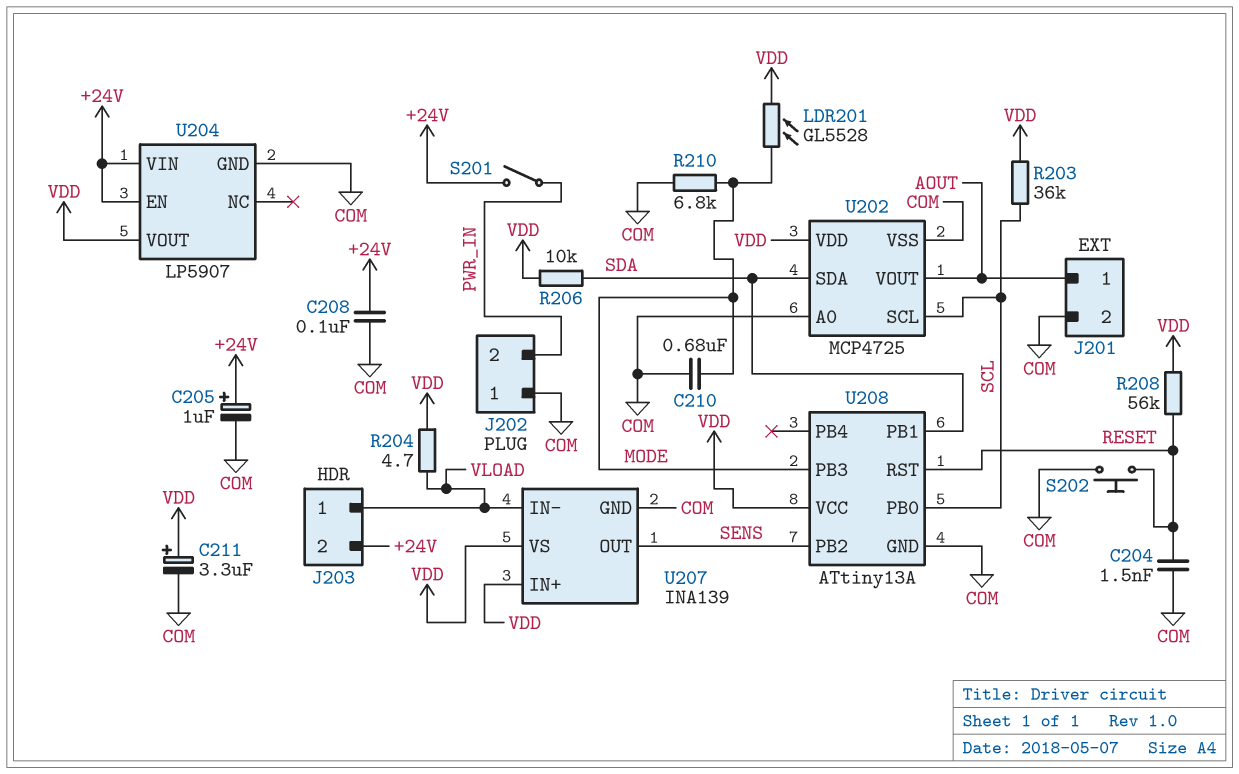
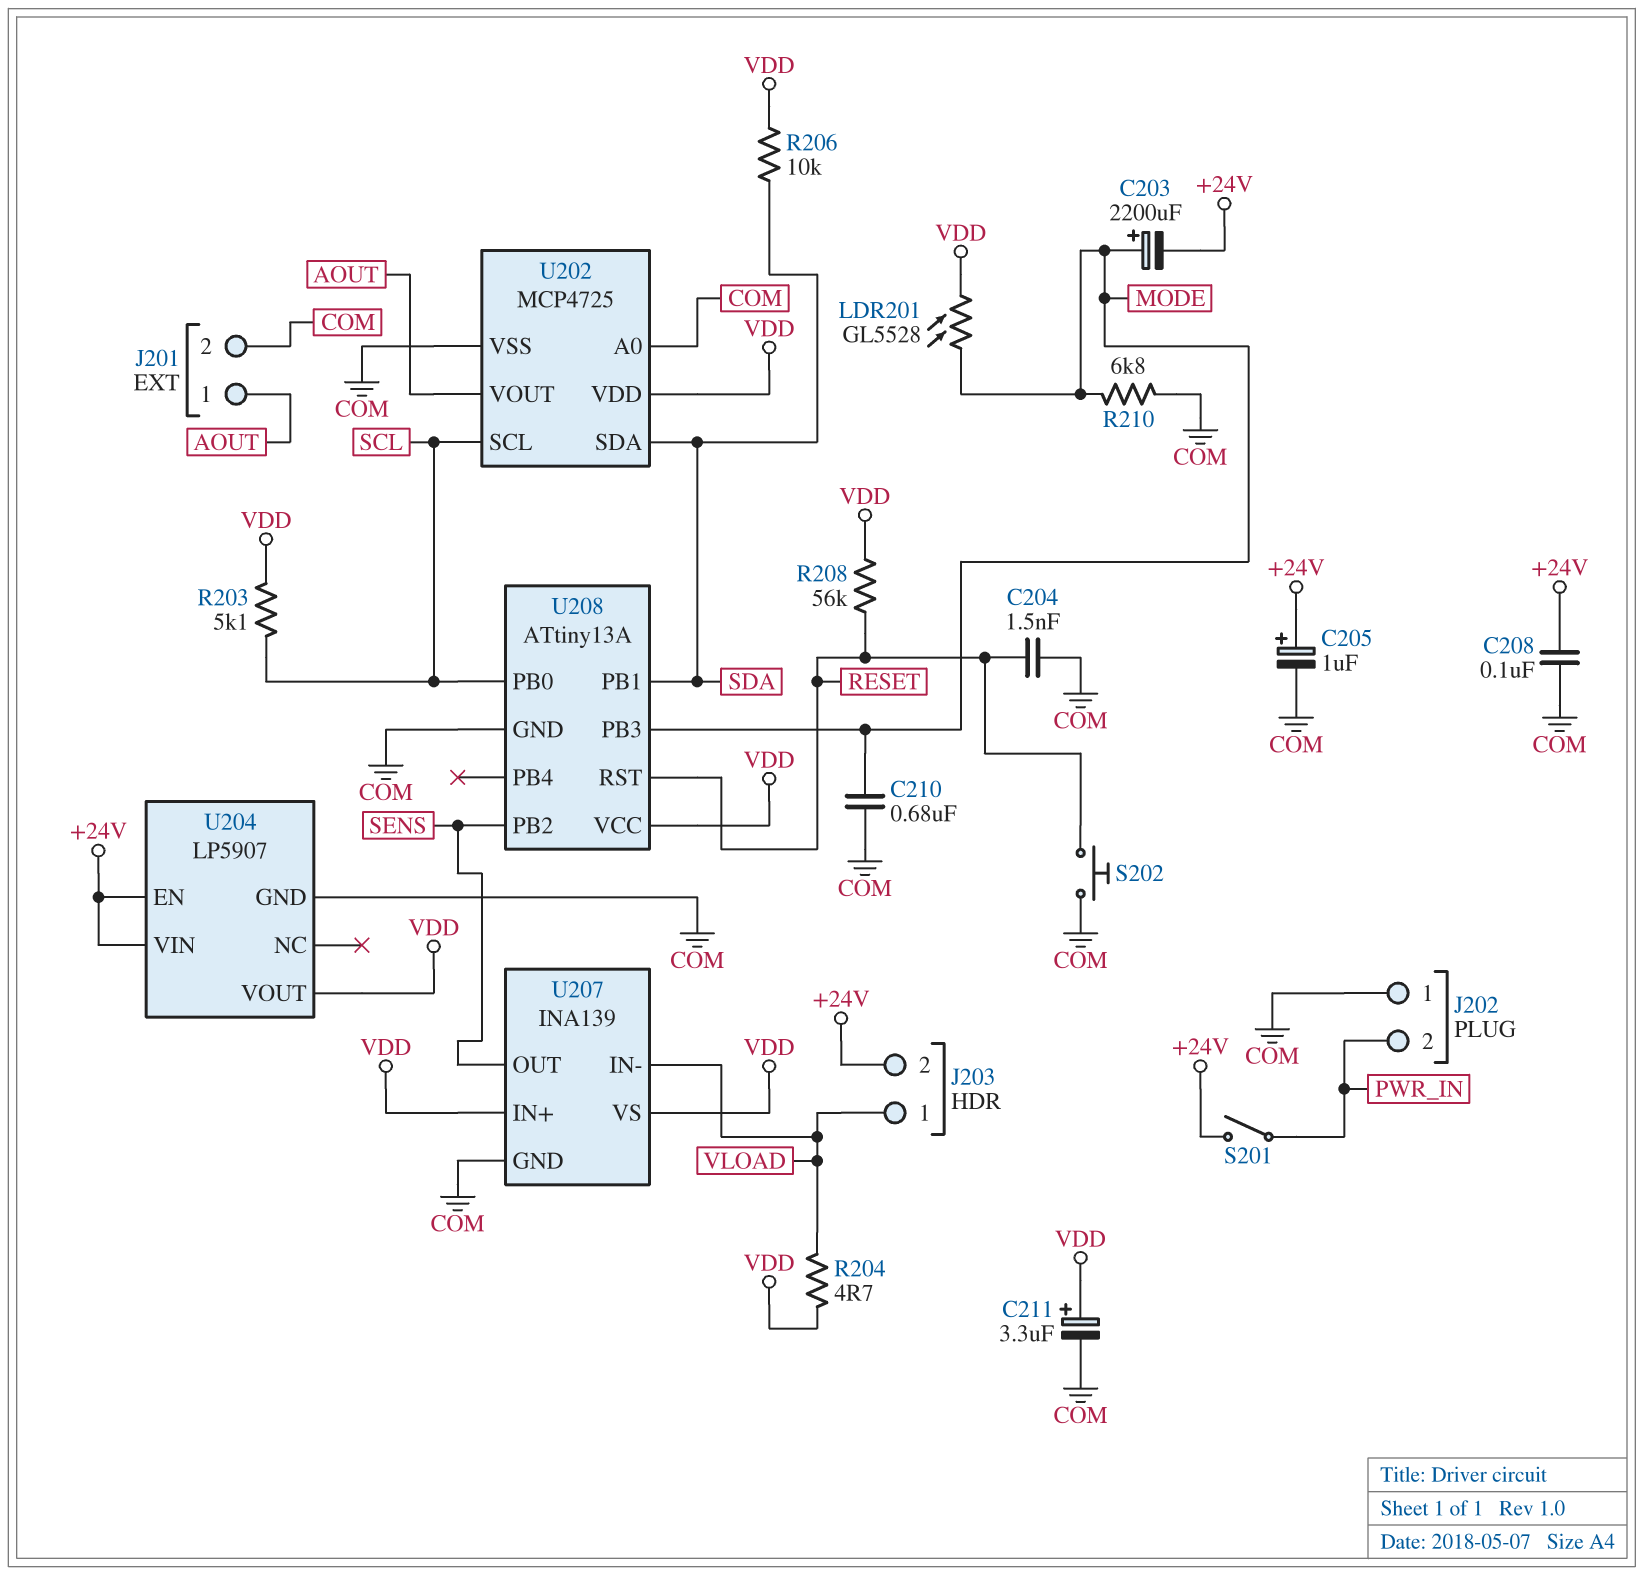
C203: none -> 2200uF (plus MODE, minus +24V)
R203: 36k (SCL, VDD) -> 5.1k (SCL, VDD)

